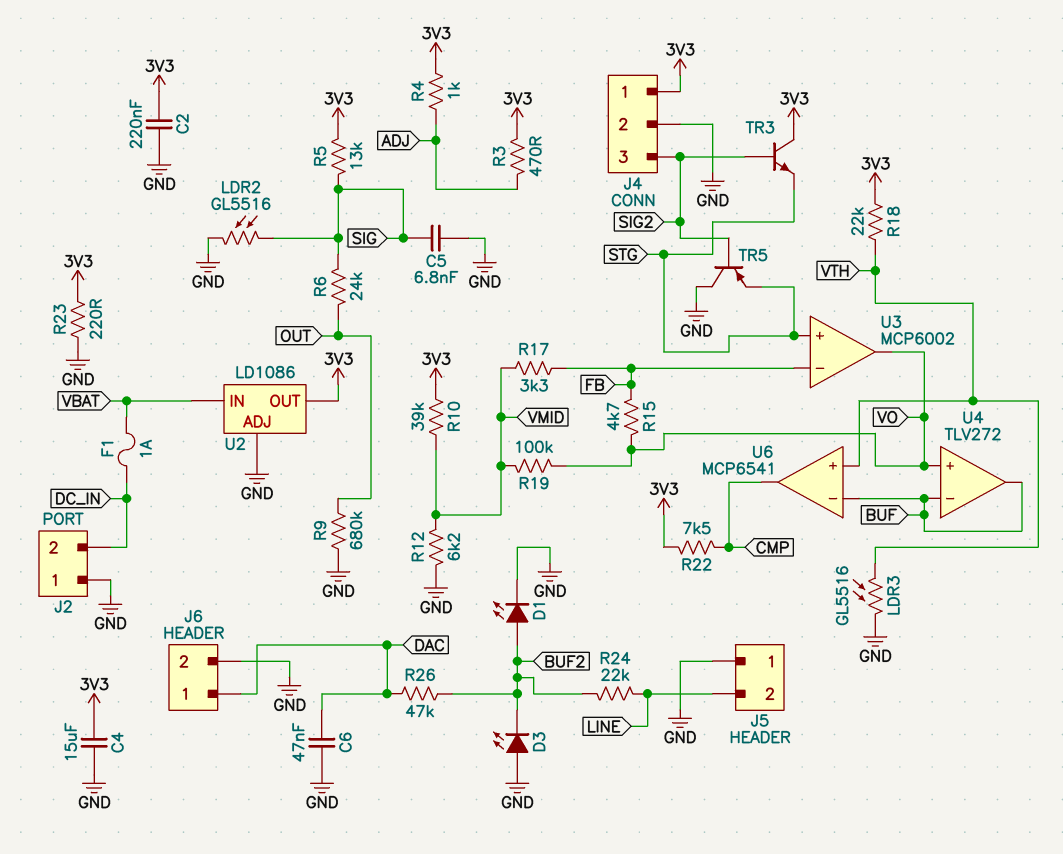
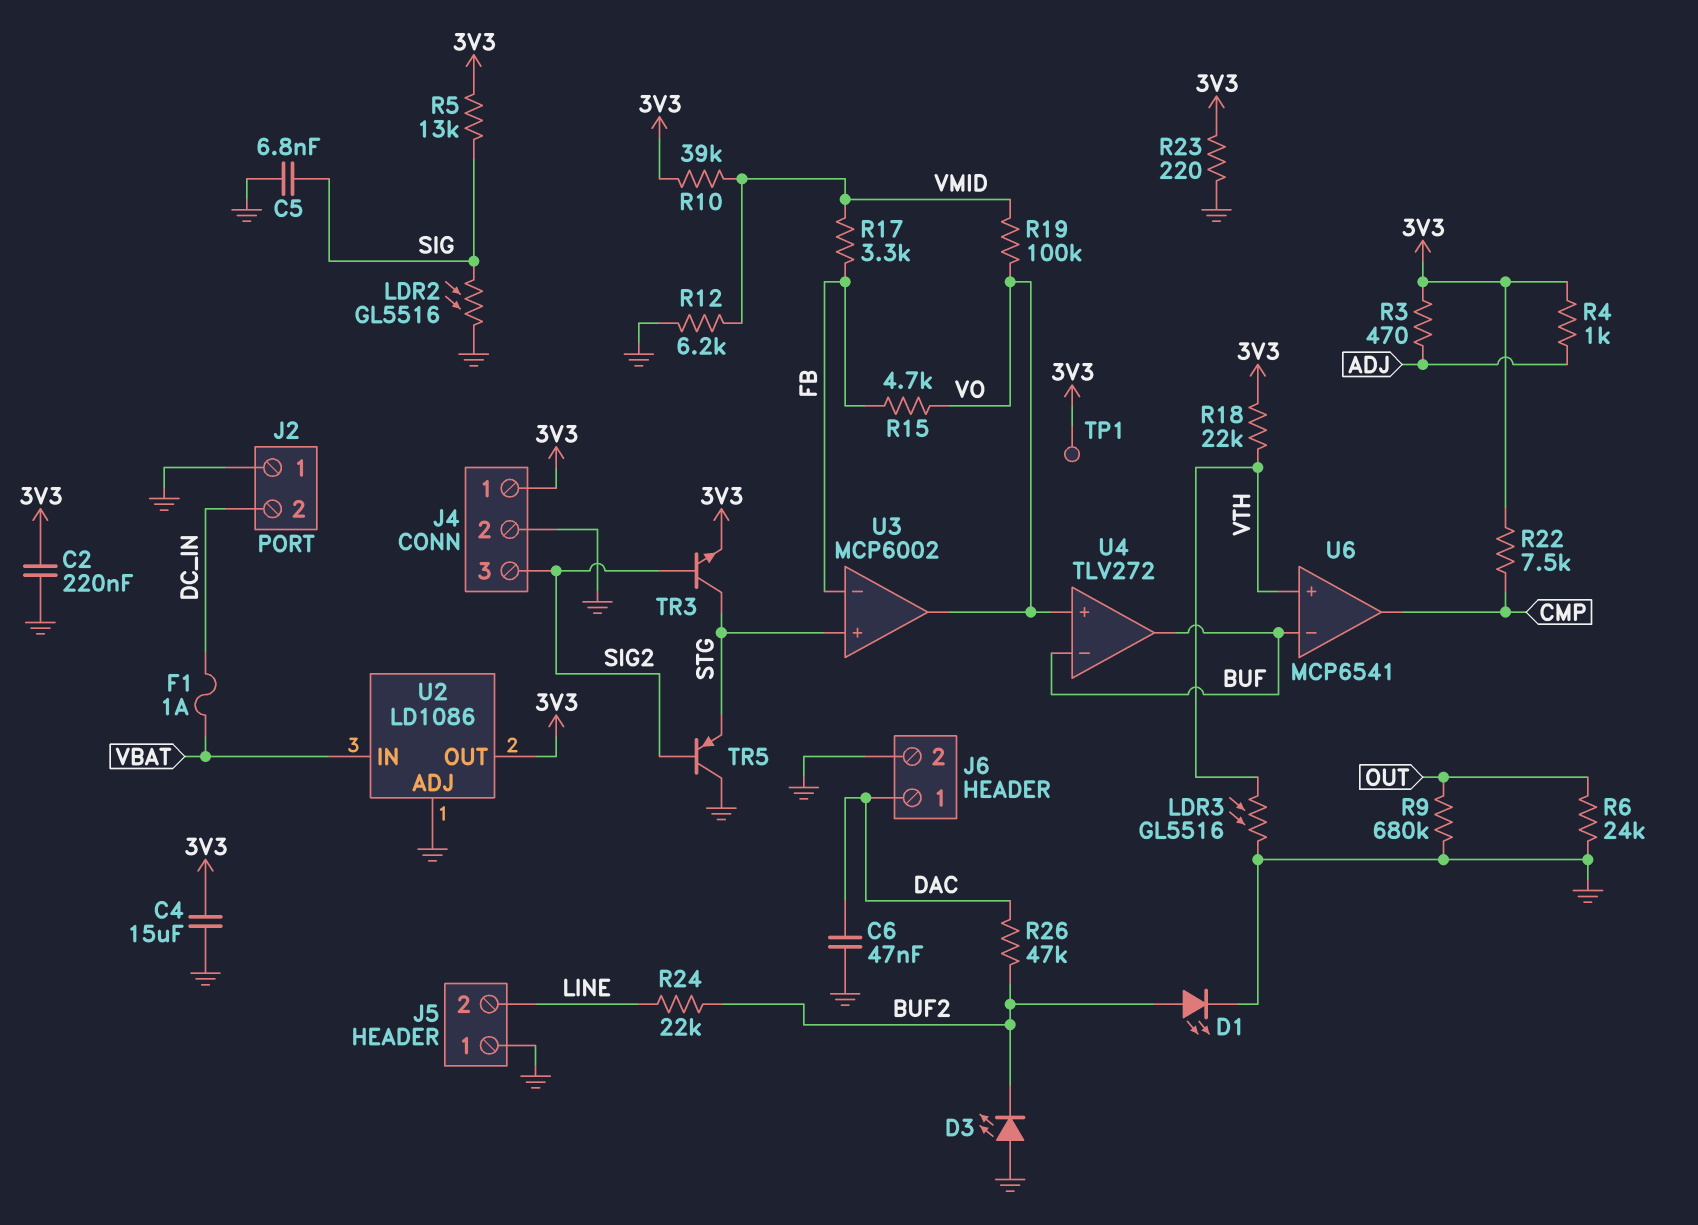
R6: 24k (OUT, SIG) -> 24k (GND, OUT)
TP1: none -> test point (3V3)
TR3: NPN (B SIG2, C 3V3, E STG) -> NPN (B SIG2, C STG, E 3V3)

